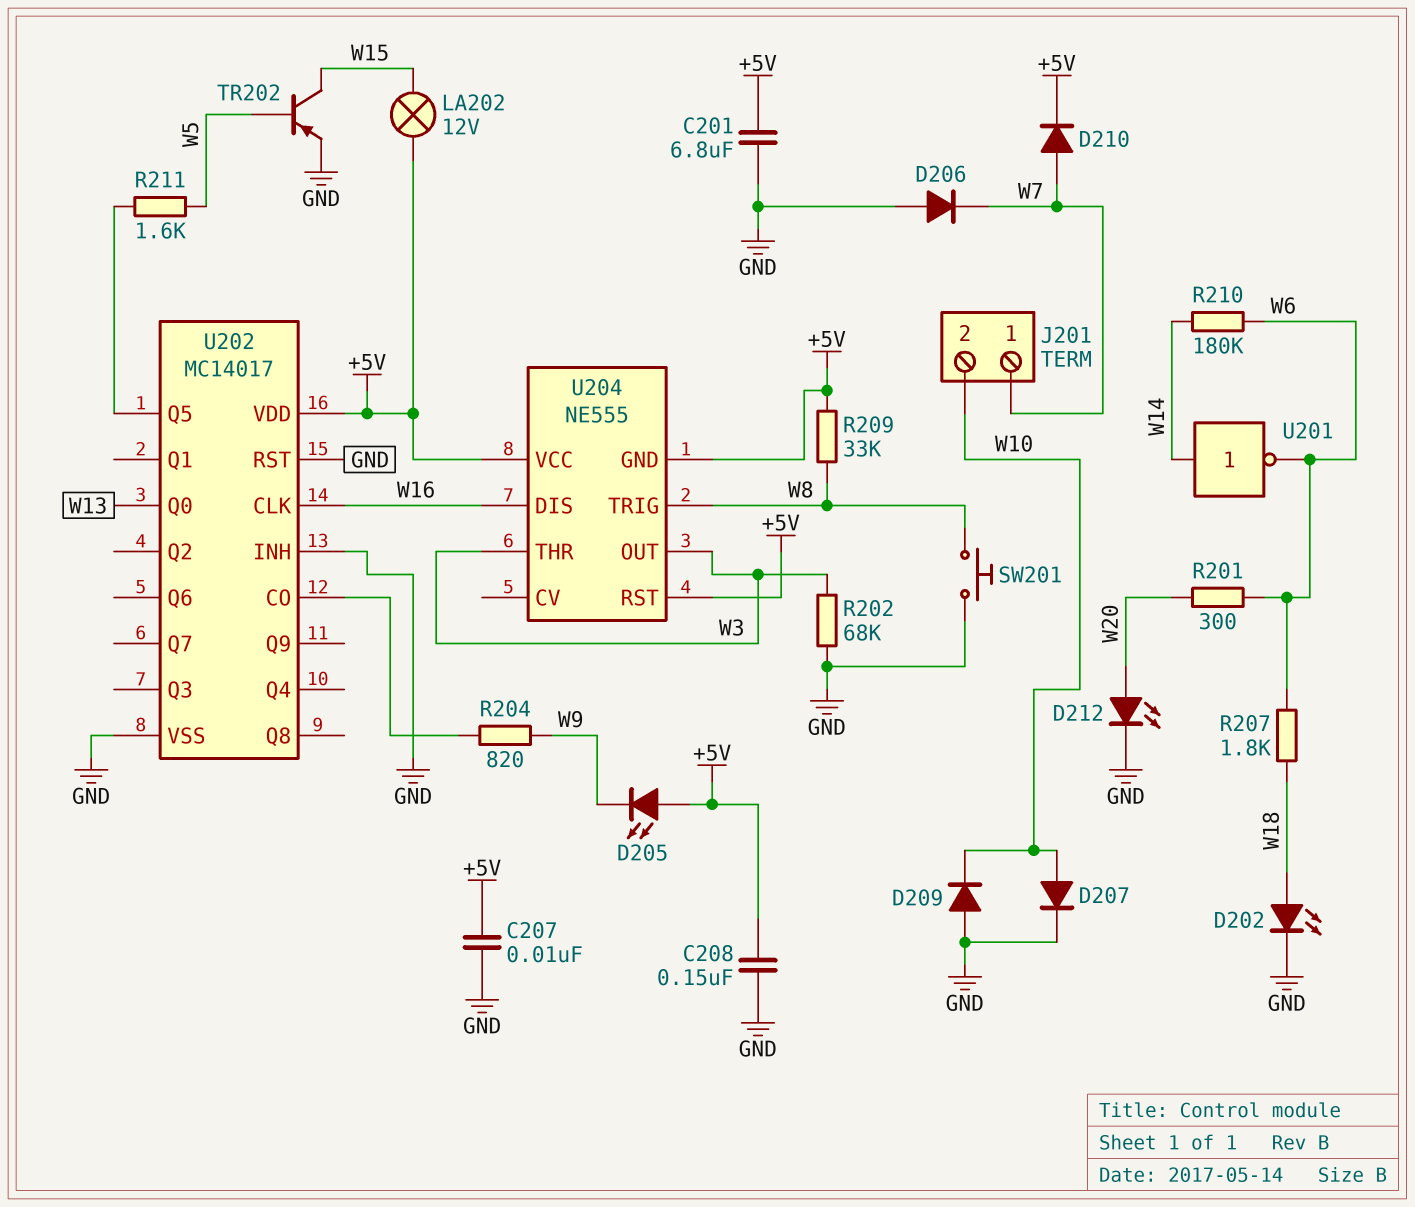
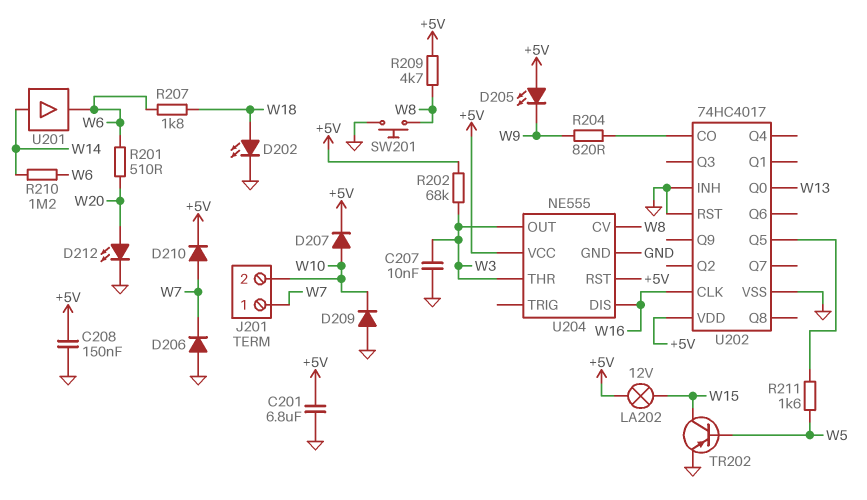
C207: 10nF (+5V, GND) -> 10nF (GND, W3)
D207: diode (A W10, K GND) -> diode (A W10, K +5V)
R201: 300 (W6, W20) -> 510 (W6, W20)
R202: 68k (GND, W3) -> 68k (+5V, W3)
R209: 33k (+5V, W8) -> 4.7k (+5V, W8)
R210: 180k (W6, W14) -> 1.2M (W6, W14)
U201: NOT (in W14, out W6) -> buffer (in W14, out W6)
U202: MC14017 -> 74HC4017
U204 pin CV: none -> W8
U204 pin GND: +5V -> GND
U204 pin TRIG: W8 -> none

